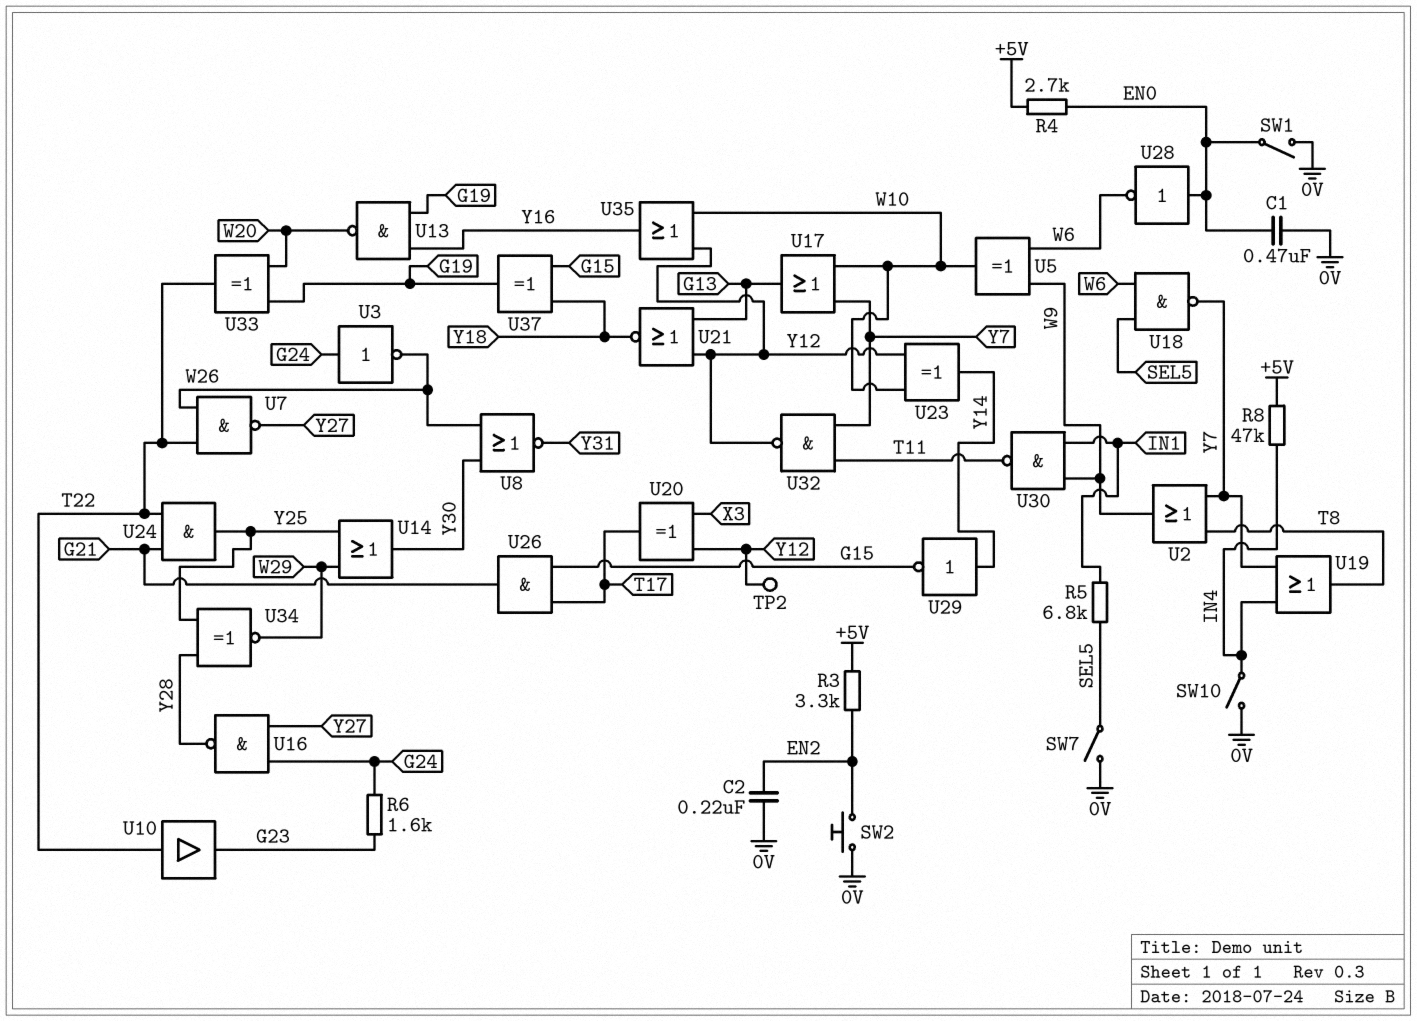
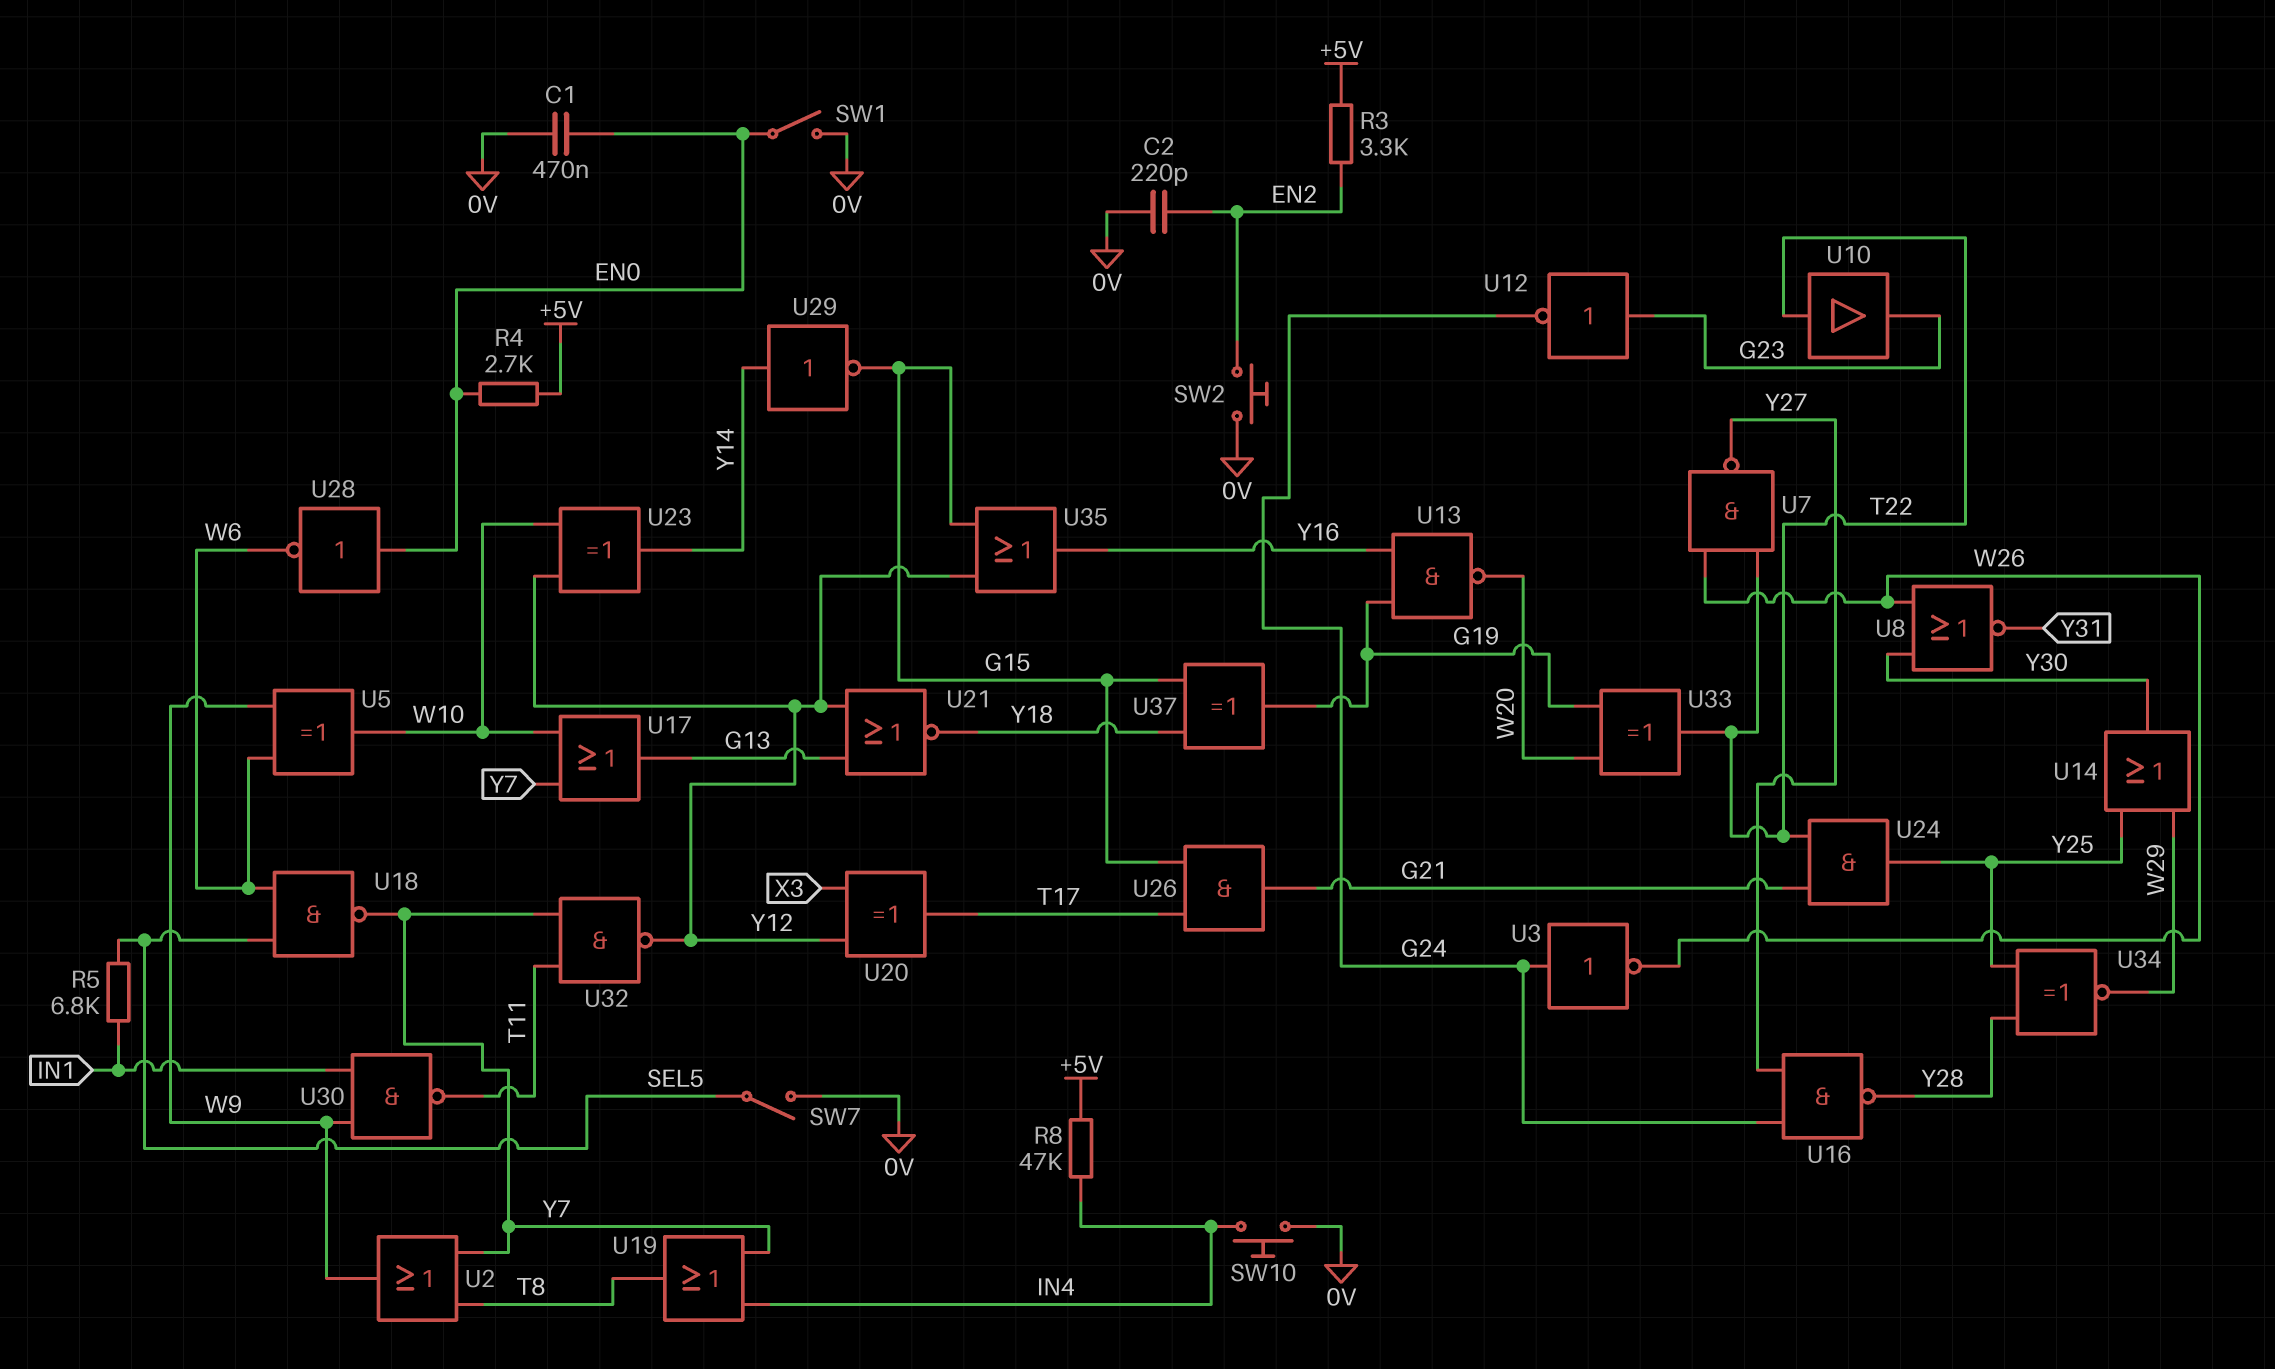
C2: 220nF (0V, EN2) -> 220pF (0V, EN2)
R6: 1.6k (G23, G24) -> none
SW10: switch (0V, IN4) -> button (0V, IN4)
TP2: test point (Y12) -> none
U12: none -> NOT (in G23, out G24)
U35: OR (in W10, in Y12, out Y16) -> OR (in G15, in Y12, out Y16)

